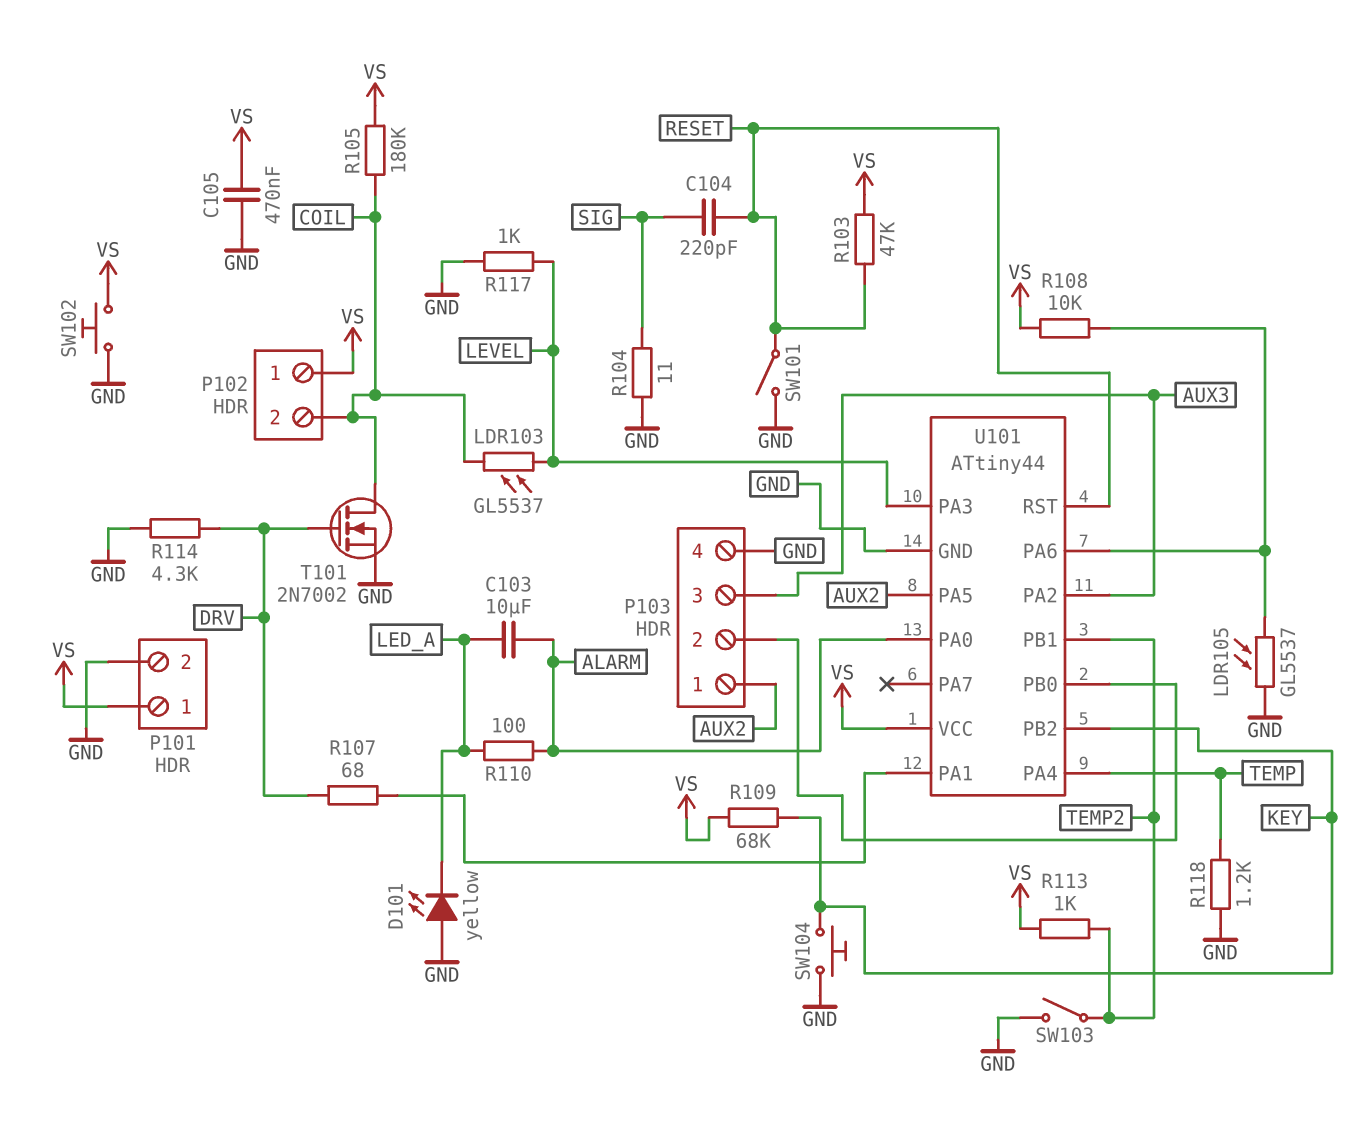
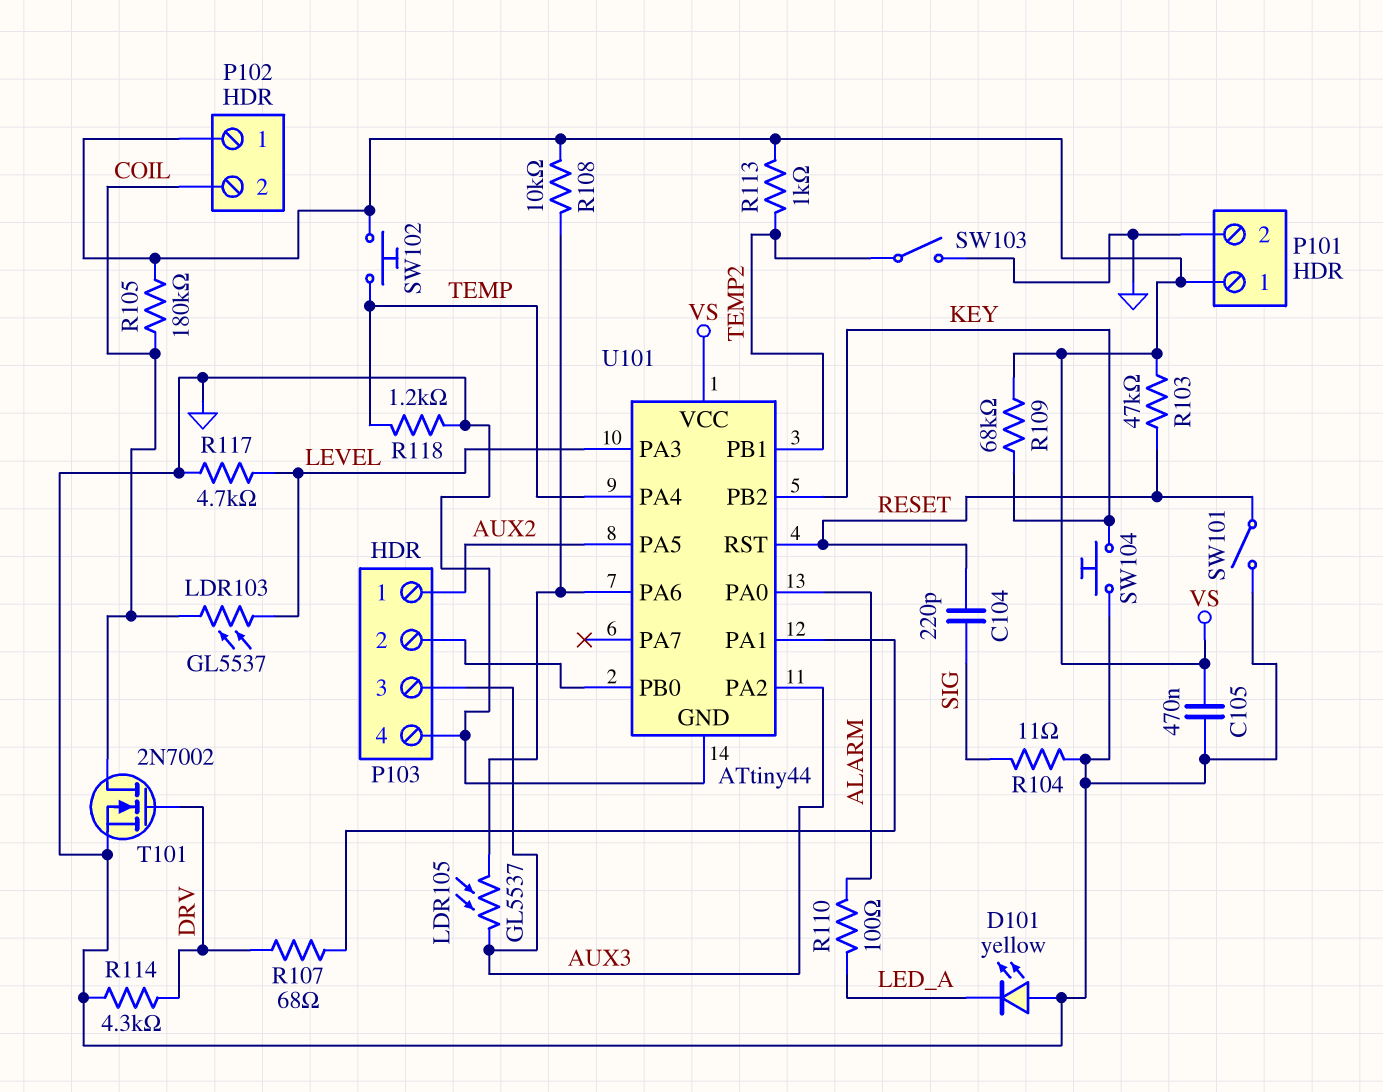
C103: 10uF (ALARM, LED_A) -> none
LDR105: GL5537 (GND, U101/PA6) -> GL5537 (AUX3, U101/PA6)
R117: 1k (GND, LEVEL) -> 4.7k (GND, LEVEL)
SW102: button (GND, VS) -> button (TEMP, VS)

